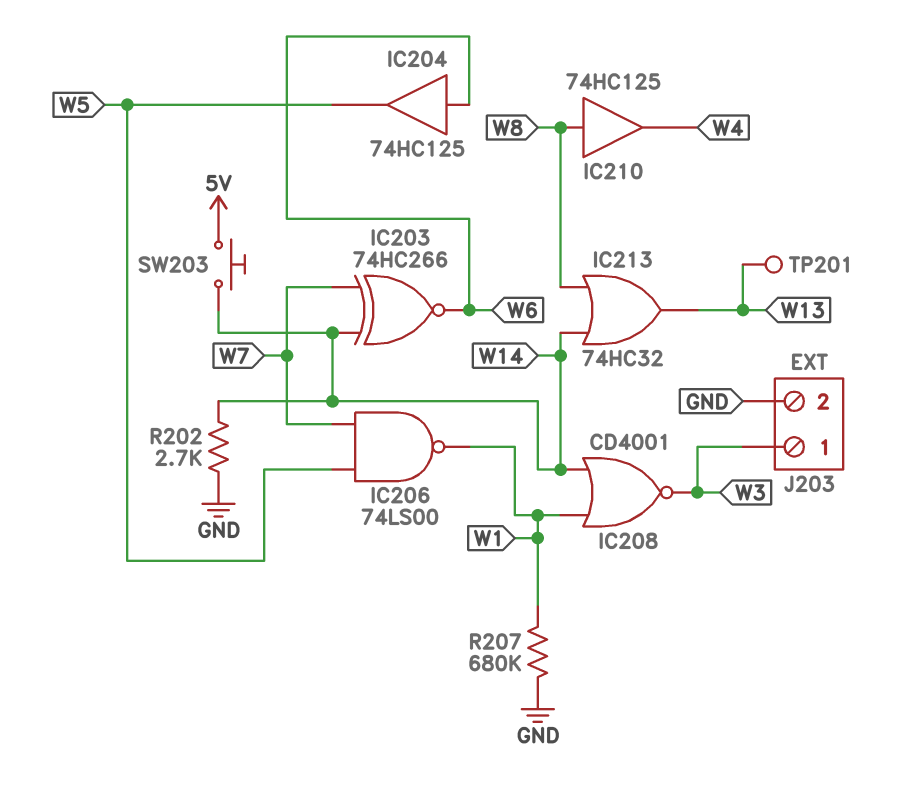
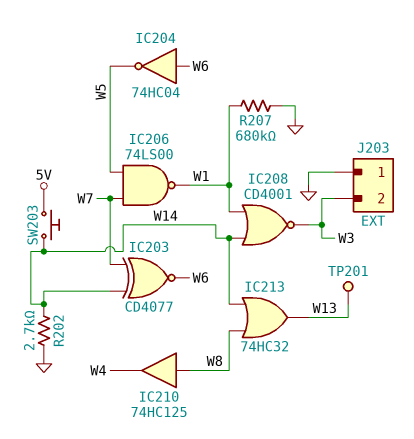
IC203: XNOR 74HC266 (in W7, in W14, out W6) -> XNOR CD4077 (in W7, in W14, out W6)
IC204: buffer 74HC125 (in W6, out W5) -> NOT 74HC04 (in W6, out W5)
J203 pin 1: W3 -> GND
J203 pin 2: GND -> W3

